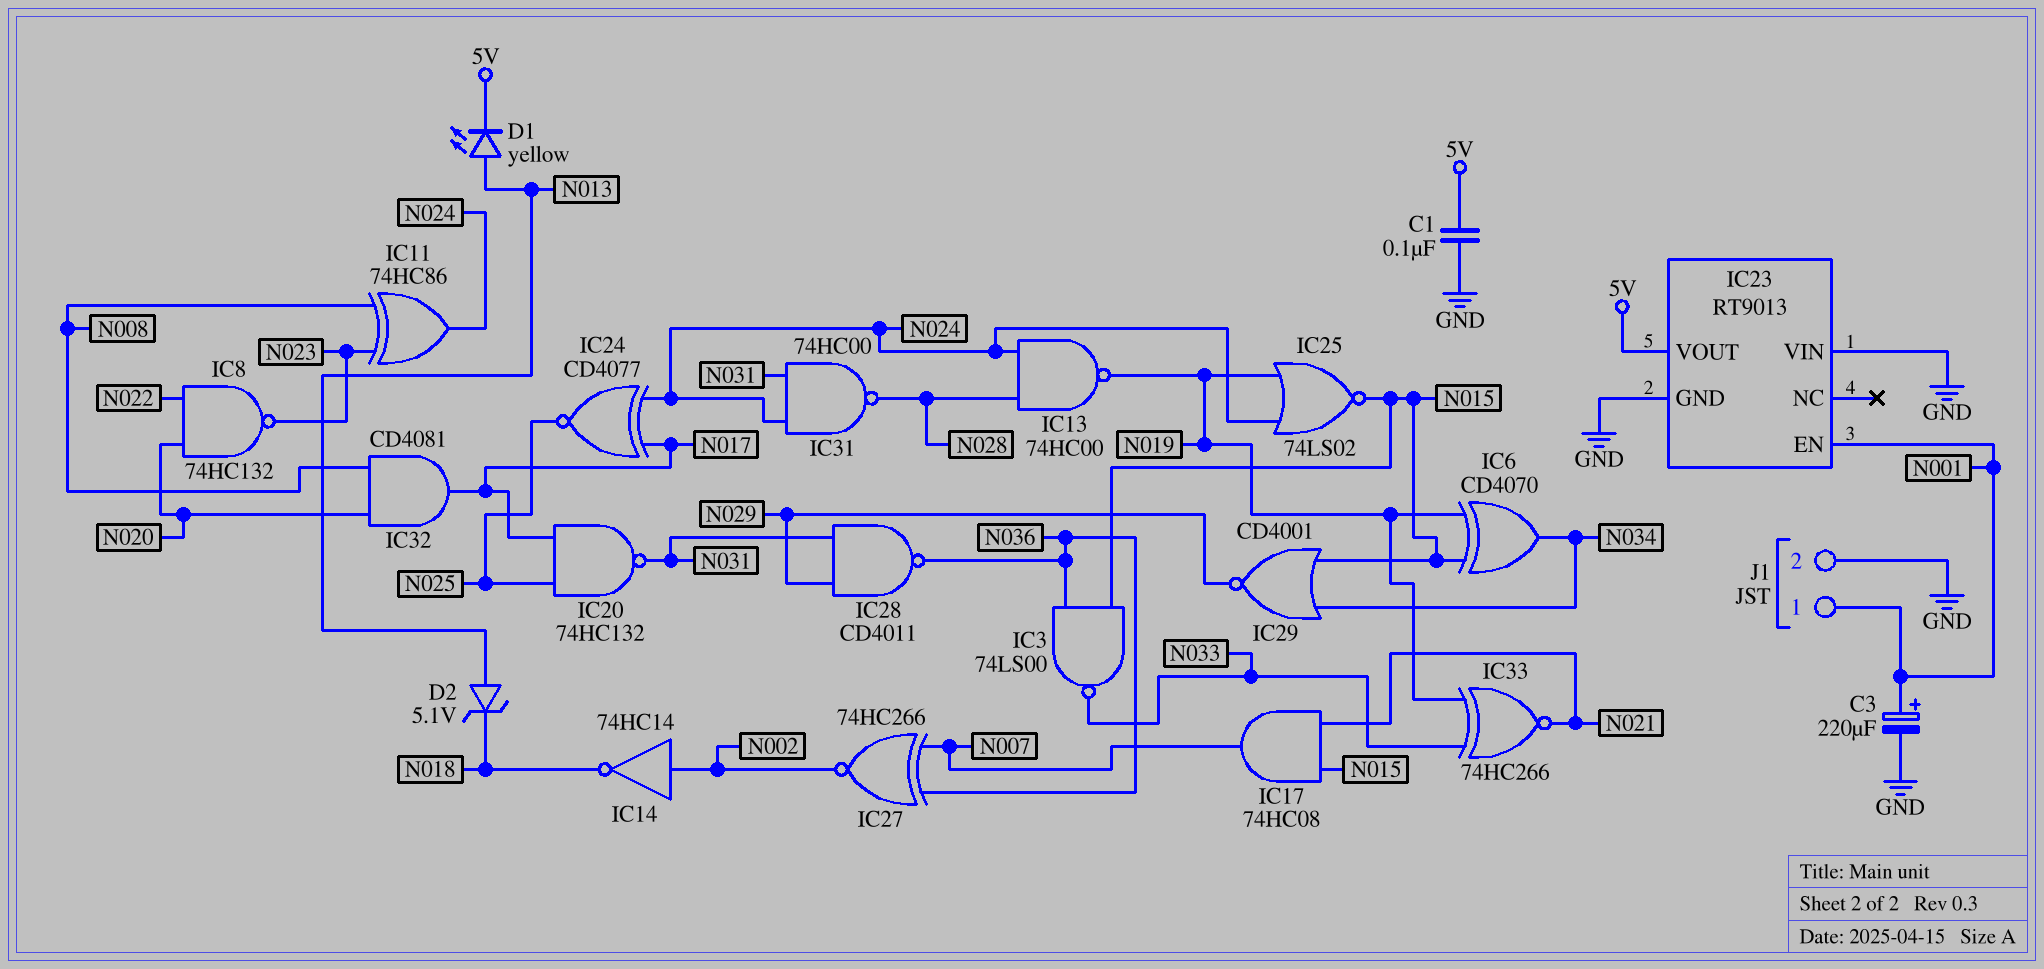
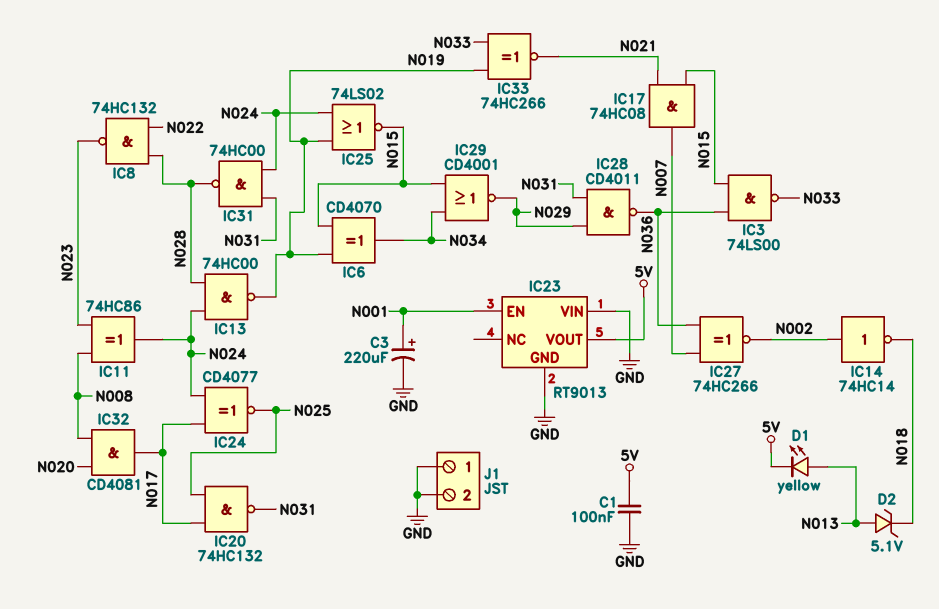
IC8: NAND 74HC132 (in N020, in N022, out N023) -> NAND 74HC132 (in N022, in N028, out N023)
J1 pin 1: N001 -> GND

